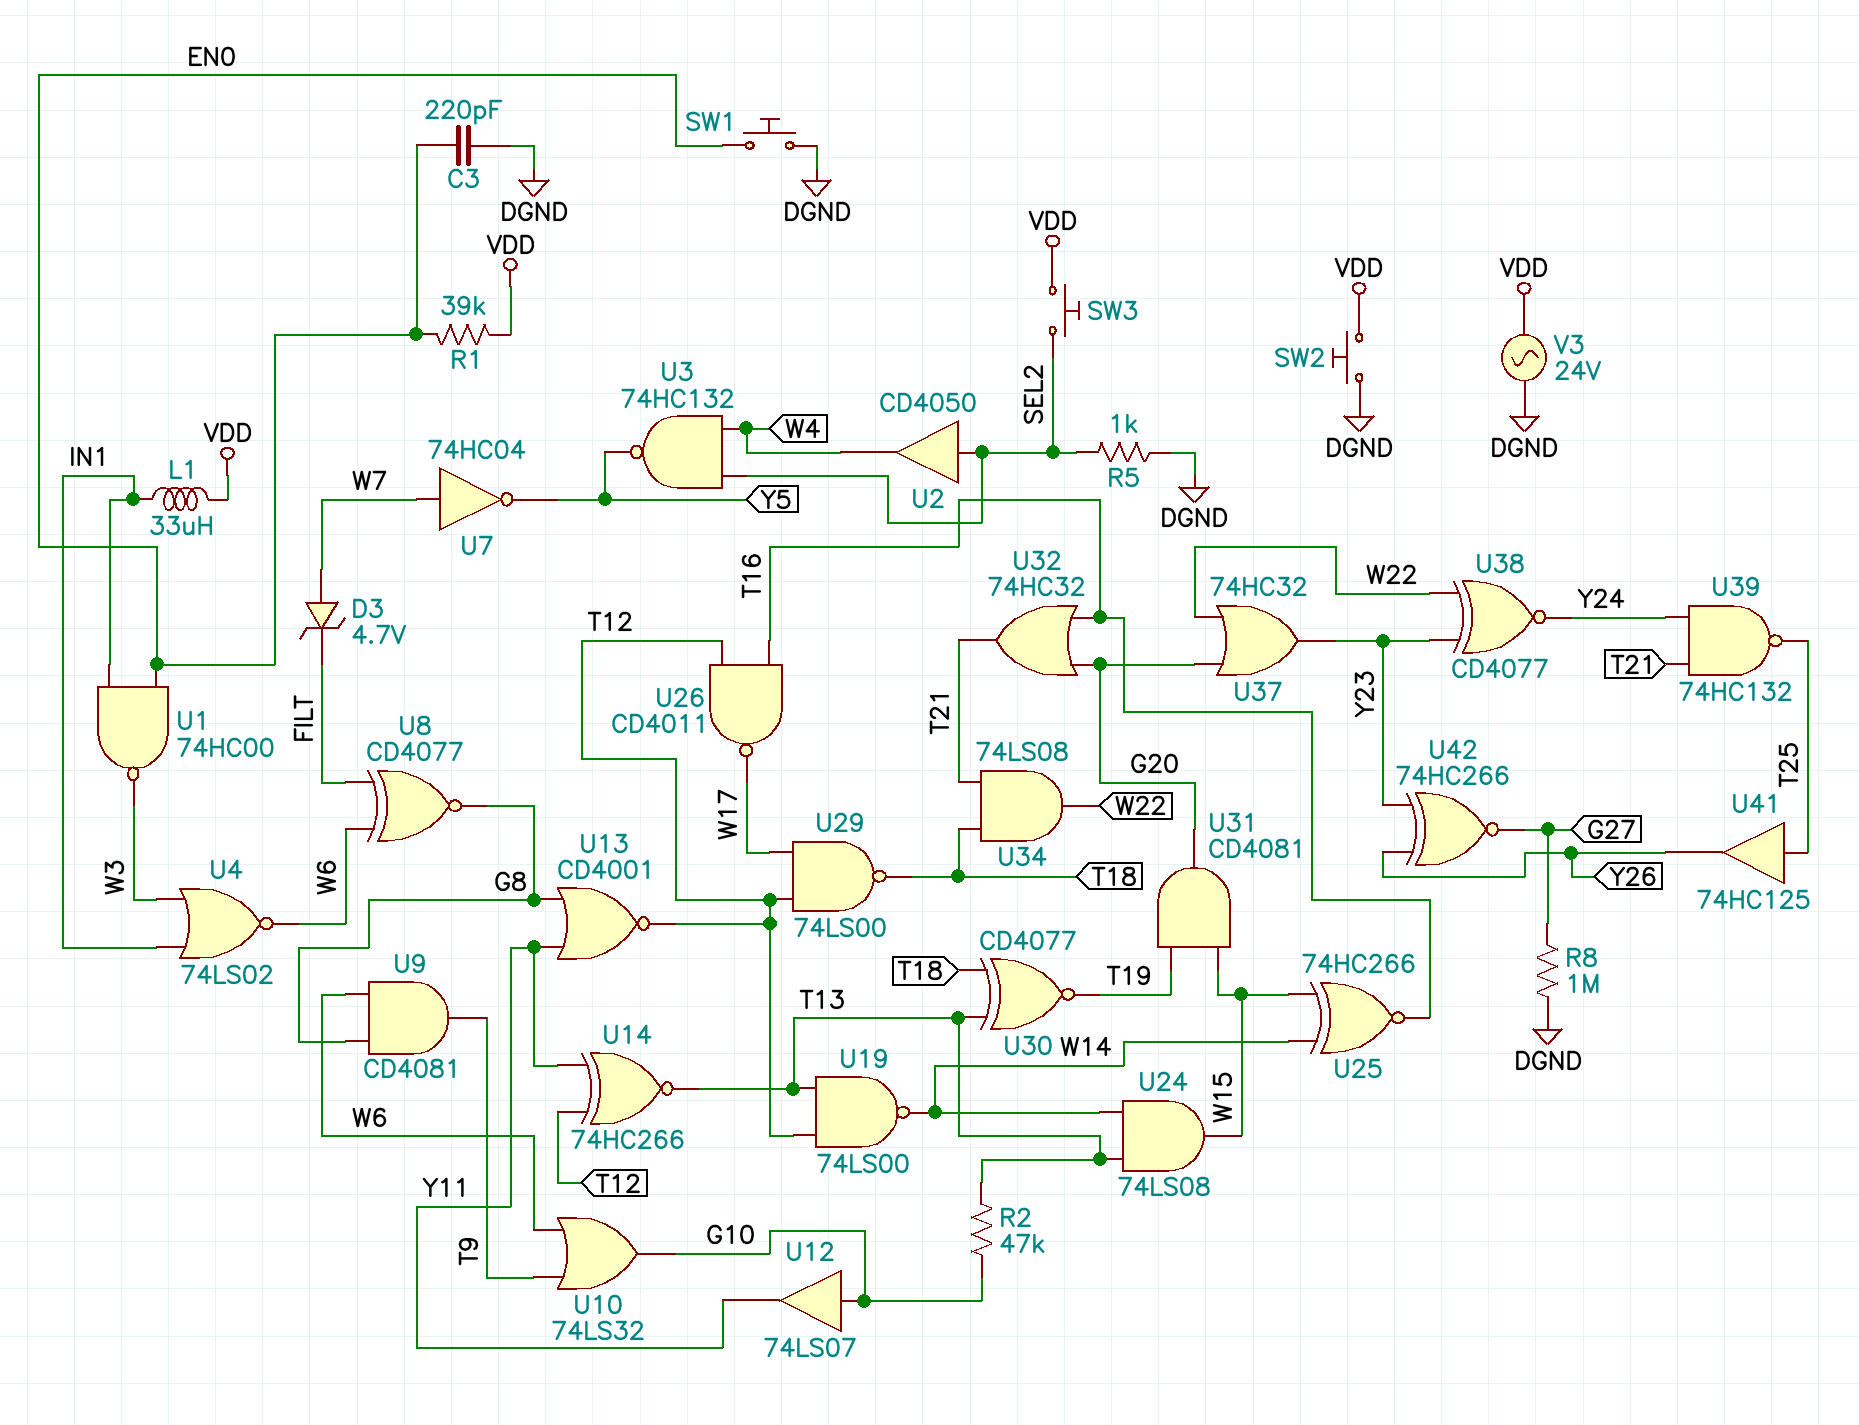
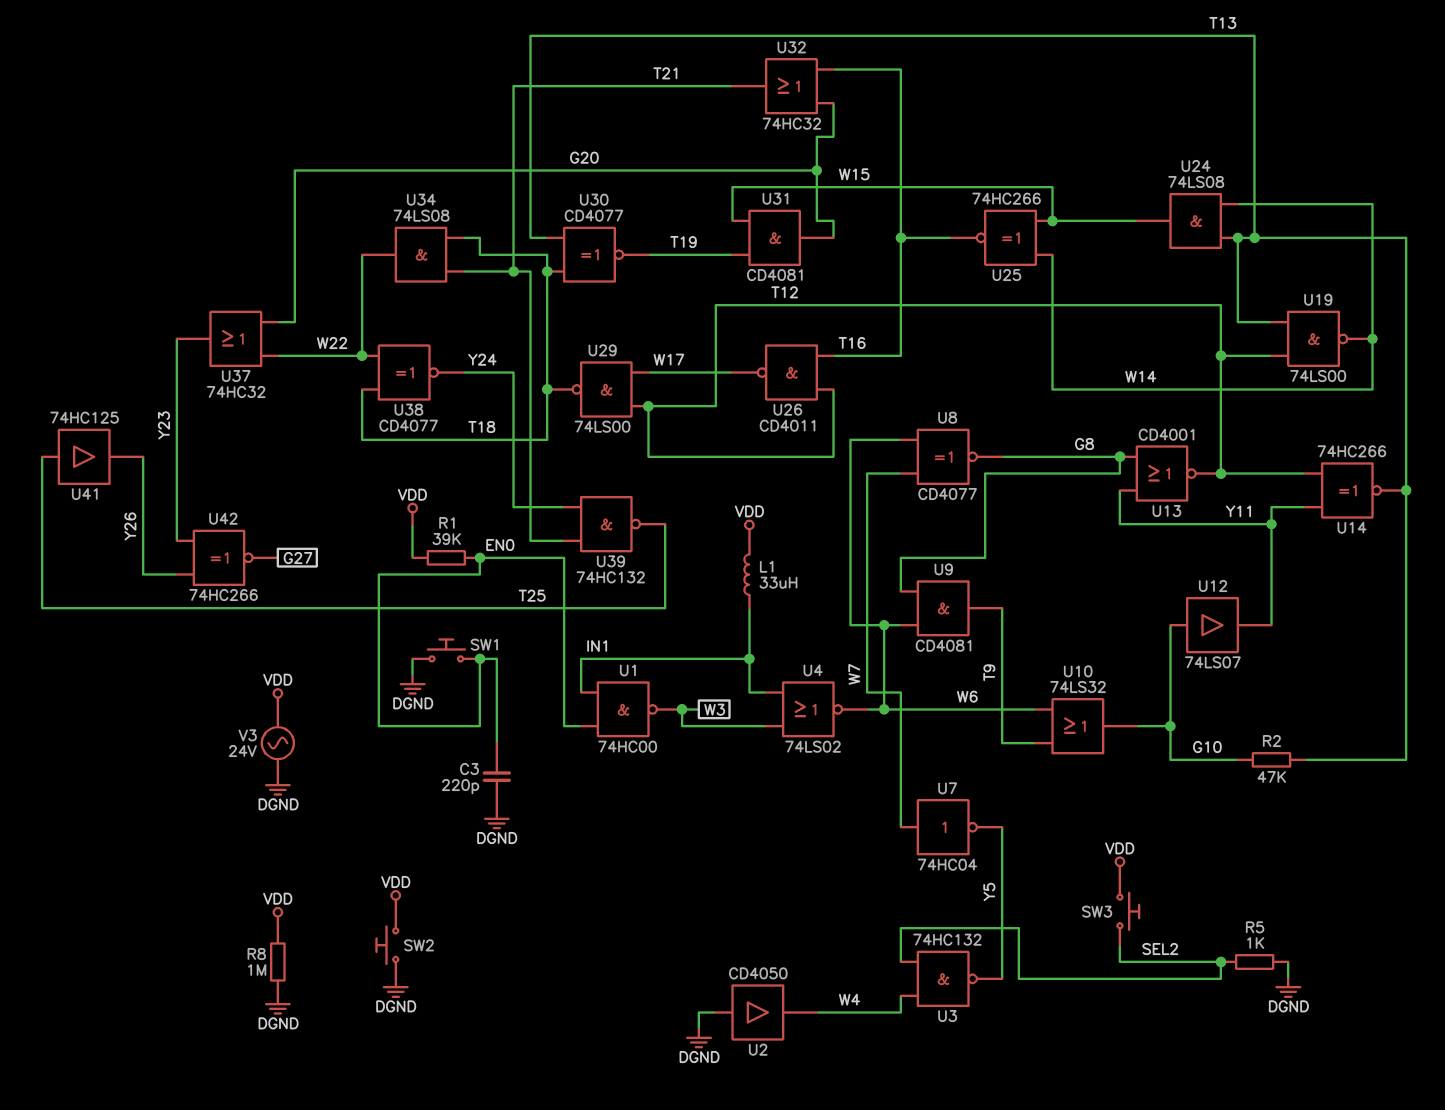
D3: zener 4.7V (A W7, K FILT) -> none
R8: 1M (DGND, G27) -> 1M (DGND, VDD)
U2: buffer CD4050 (in SEL2, out W4) -> buffer CD4050 (in DGND, out W4)
U8: XNOR CD4077 (in FILT, in W6, out G8) -> XNOR CD4077 (in W6, in W7, out G8)
U38: XNOR CD4077 (in W22, in Y23, out Y24) -> XNOR CD4077 (in T18, in W22, out Y24)

